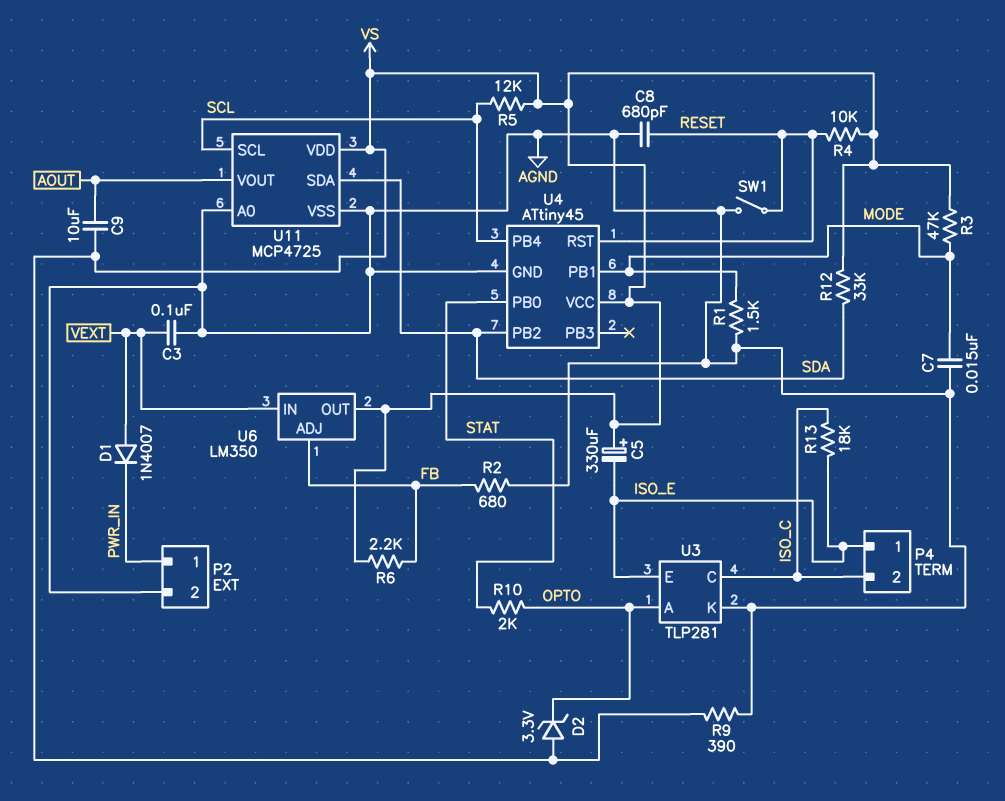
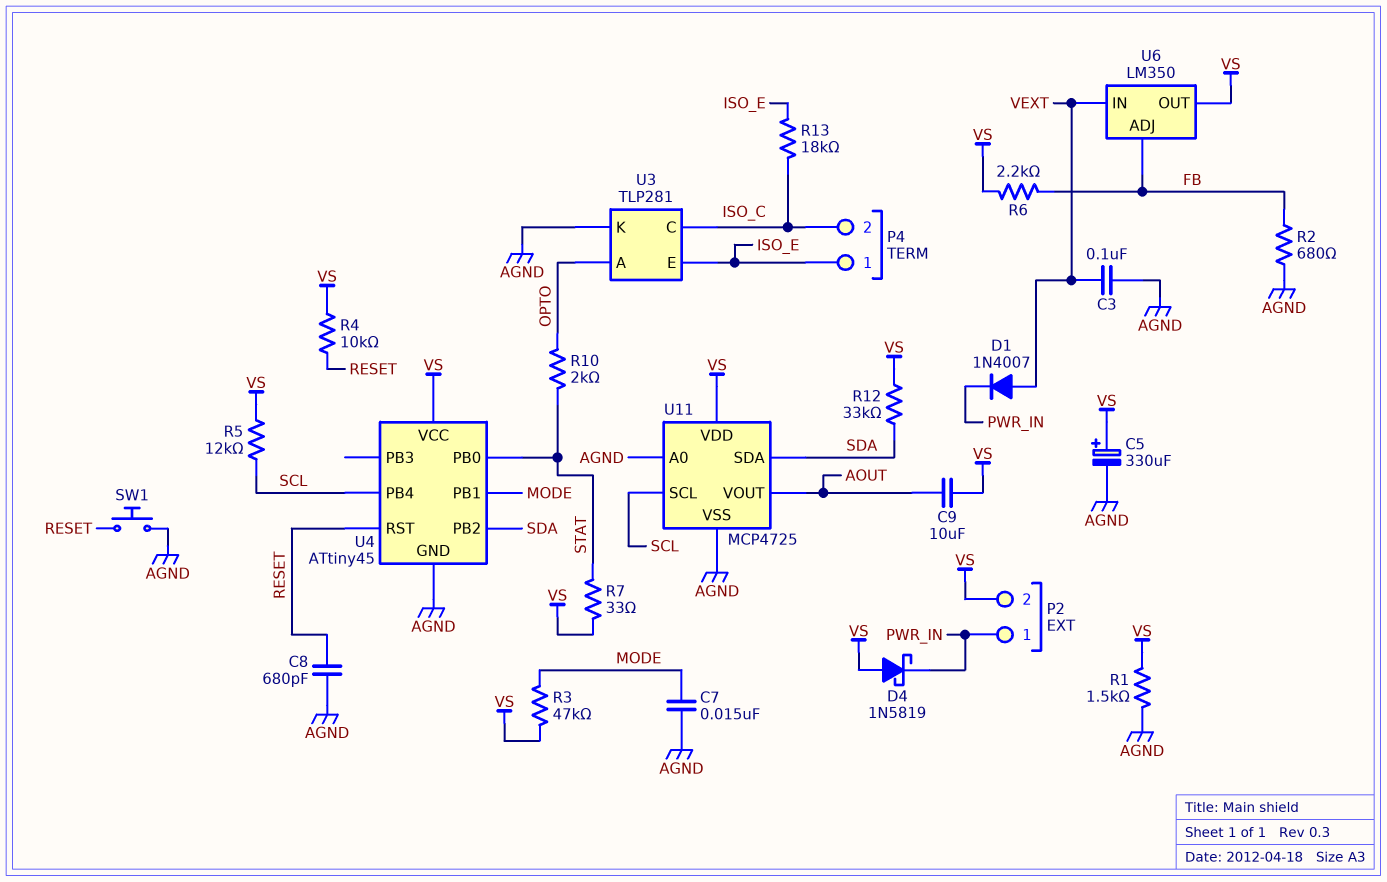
C5: 330uF (plus VS, minus ISO_E) -> 330uF (plus VS, minus AGND)
D2: zener 3.3V (A VS, K OPTO) -> none
D4: none -> schottky 1N5819 (A VS, K PWR_IN)
P2 pin 2: AGND -> VS
R1: 1.5k (AGND, MODE) -> 1.5k (AGND, VS)
R7: none -> 33 (STAT, VS)
R9: 390 (AGND, VS) -> none
SW1: switch (AGND, RESET) -> button (AGND, RESET)

